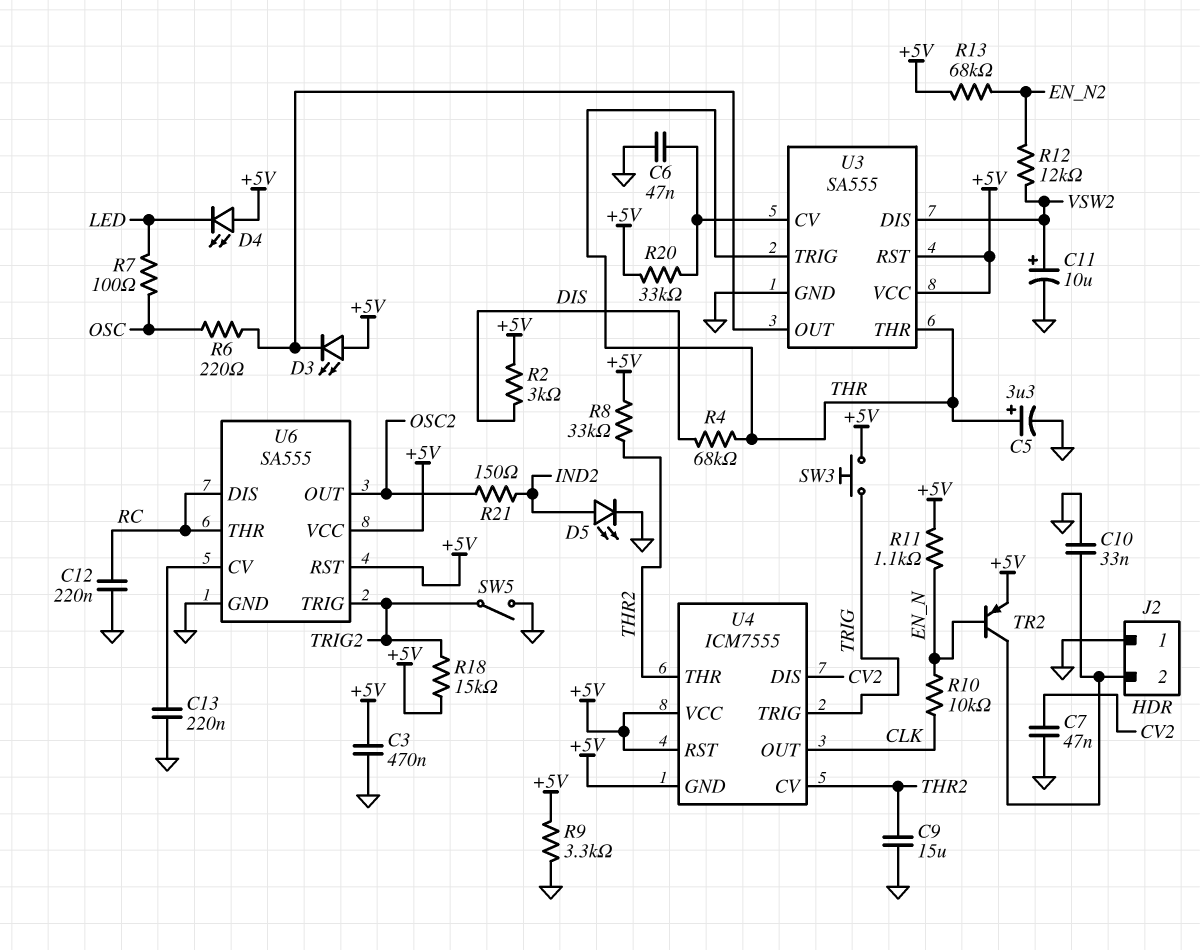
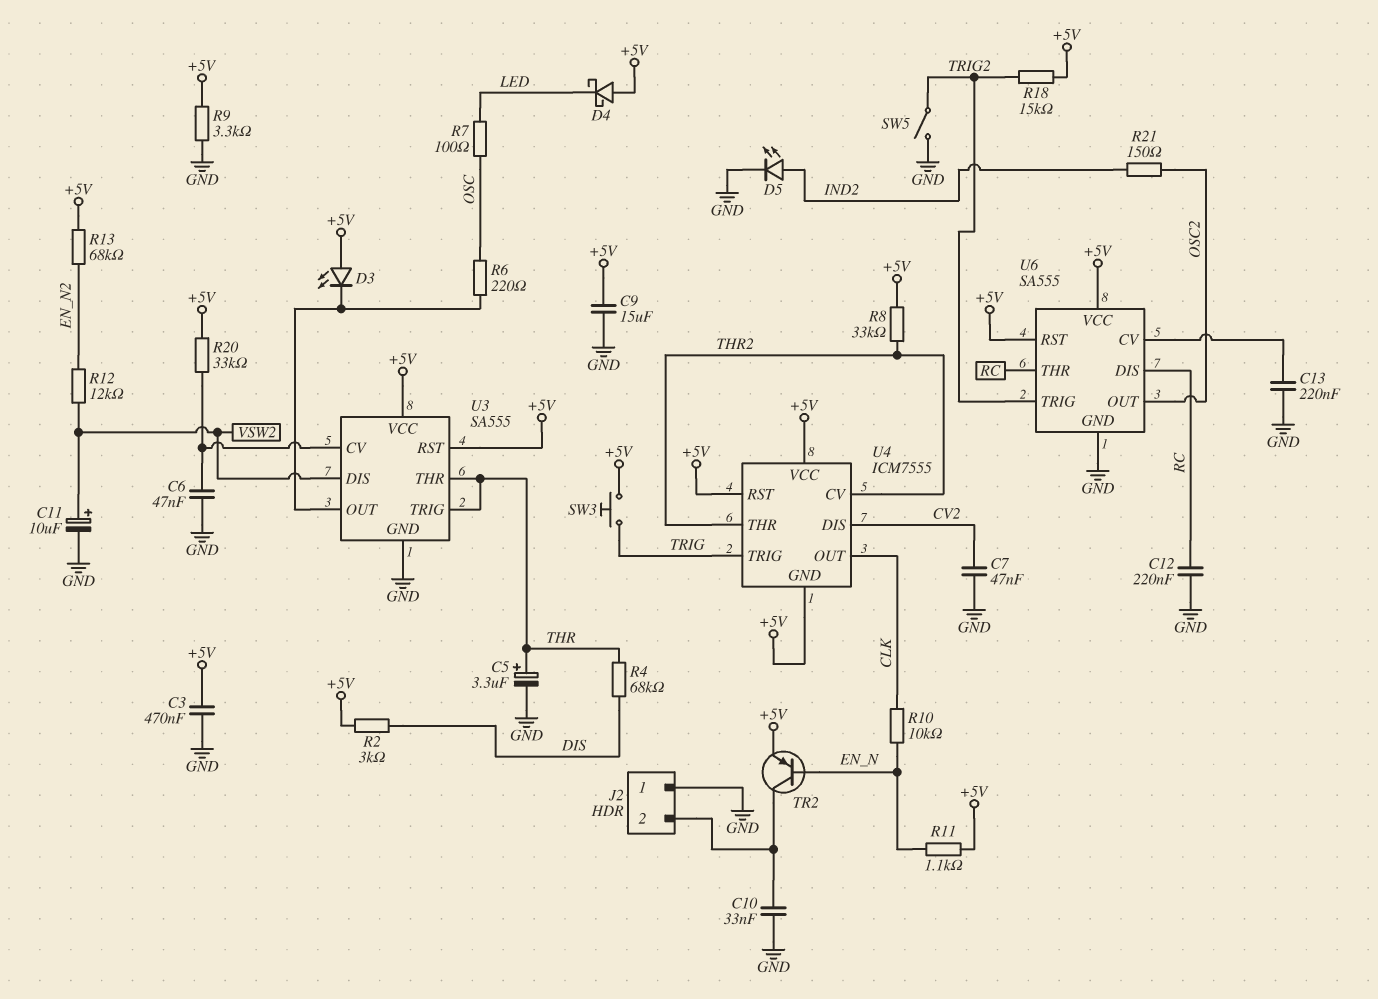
C9: 15uF (GND, THR2) -> 15uF (+5V, GND)
D4: LED (A +5V, K LED) -> schottky (A +5V, K LED)

